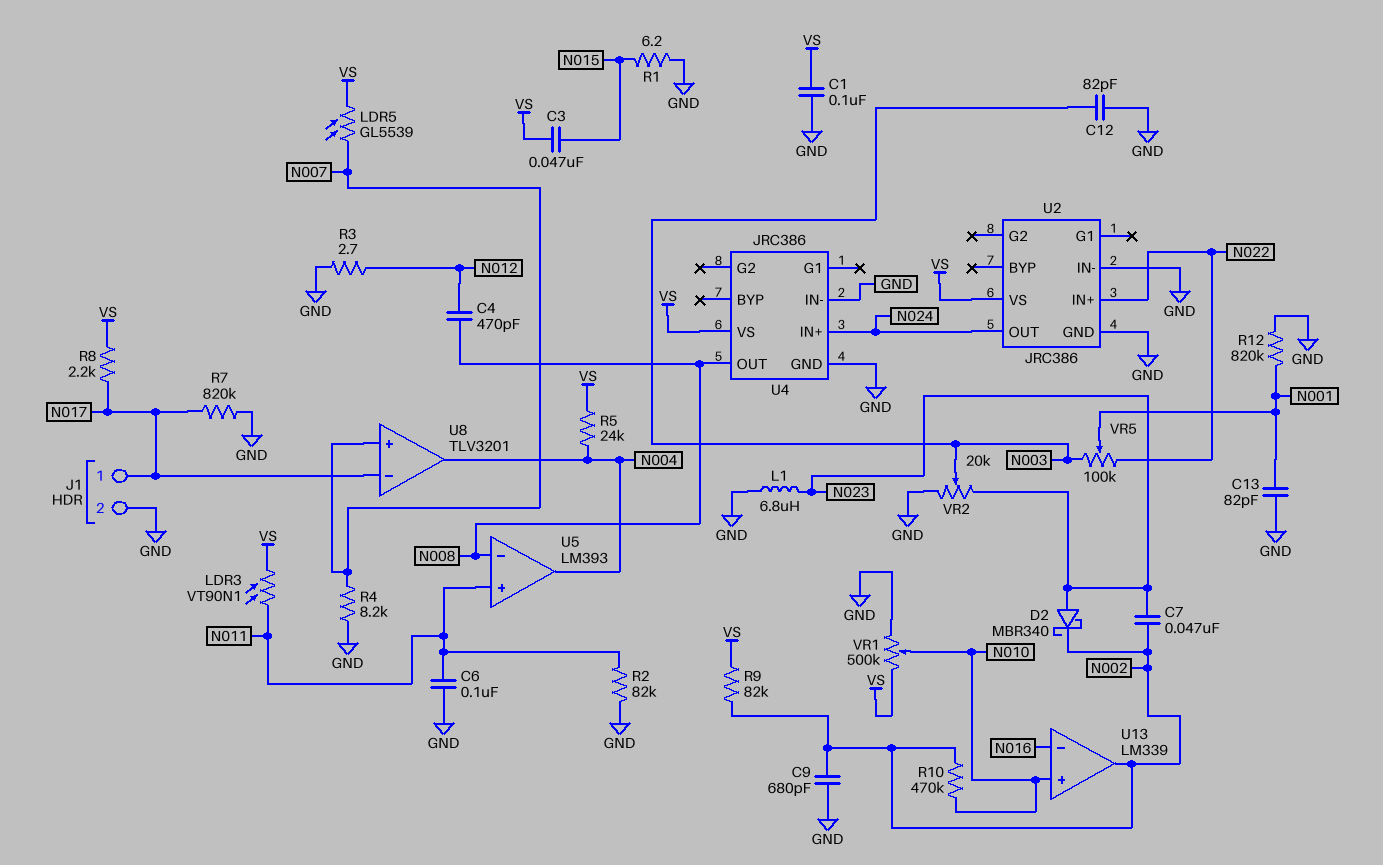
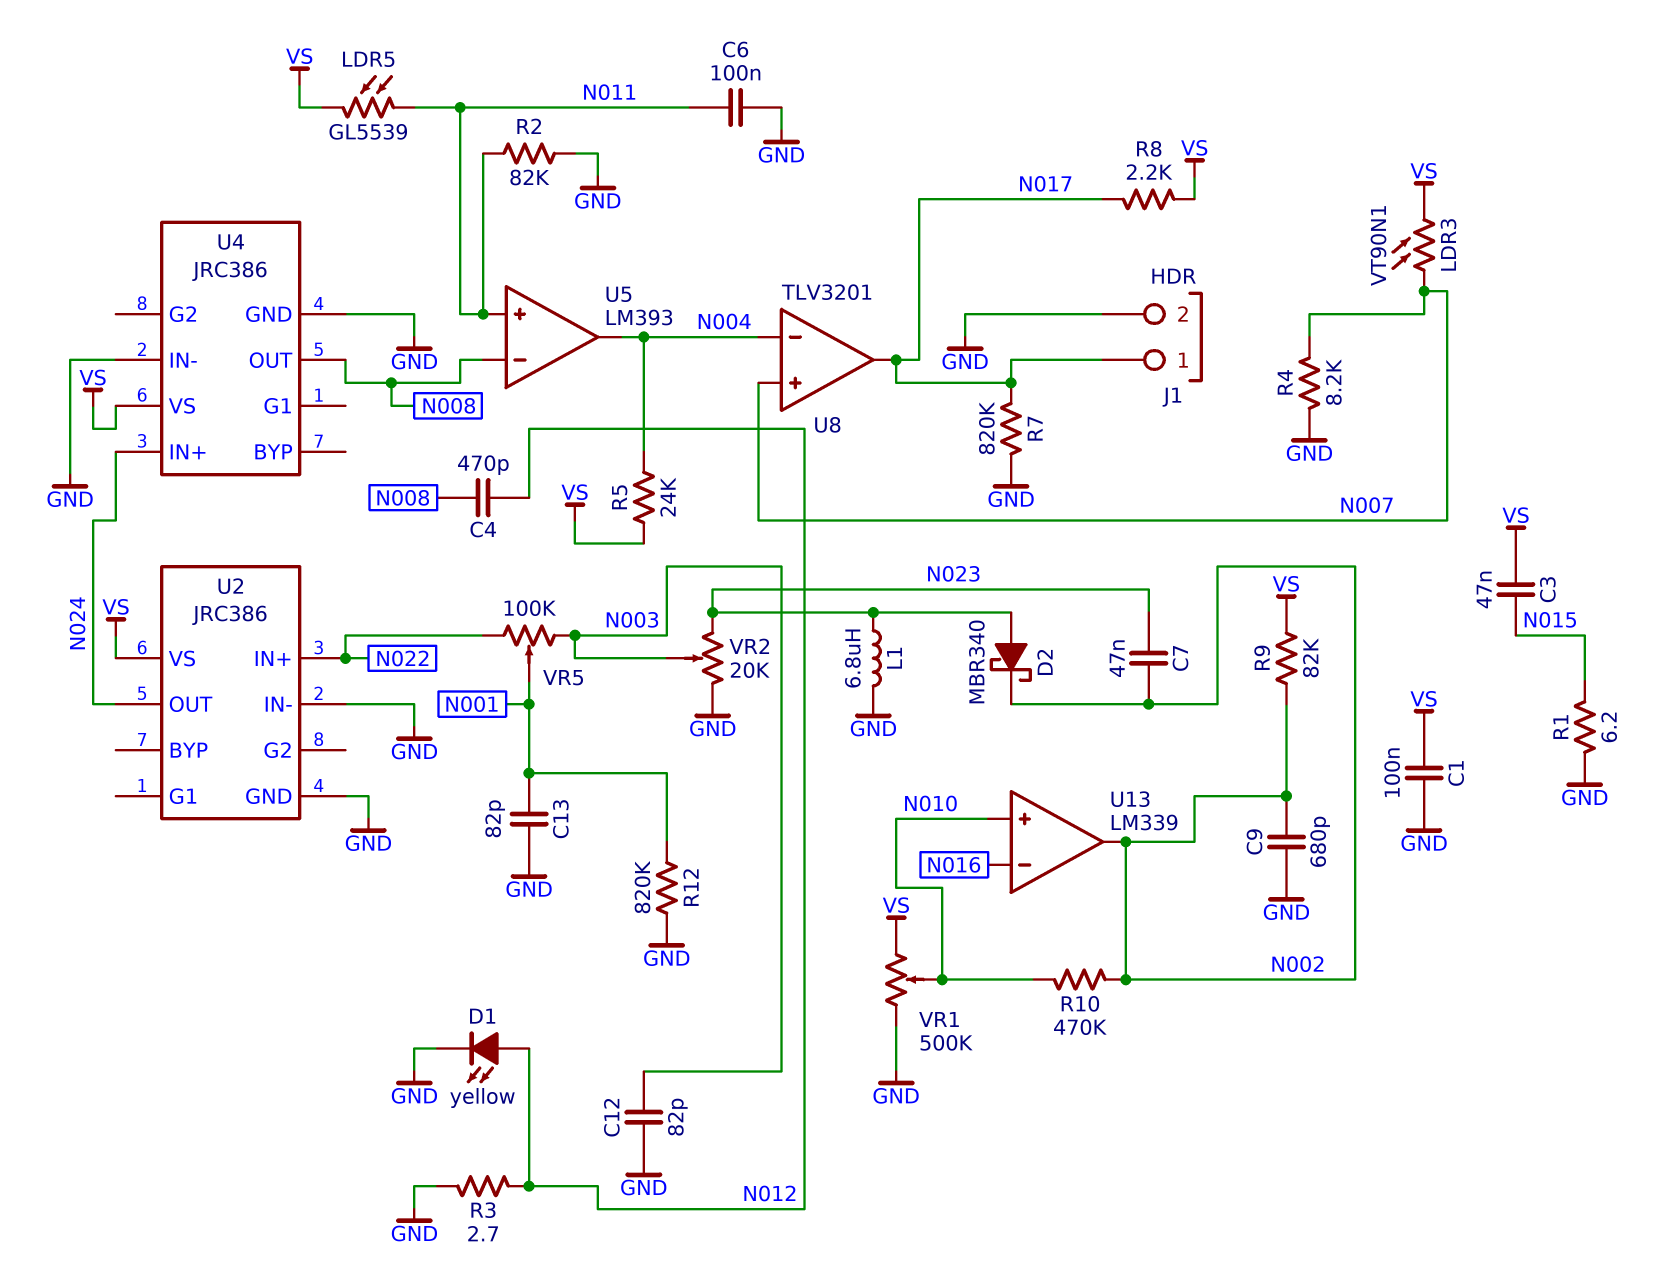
D1: none -> LED yellow (A N012, K GND)
LDR3: VT90N1 (N011, VS) -> VT90N1 (N007, VS)
LDR5: GL5539 (N007, VS) -> GL5539 (N011, VS)
U8 pin in-: N017 -> N004
U8 pin out: N004 -> N017

